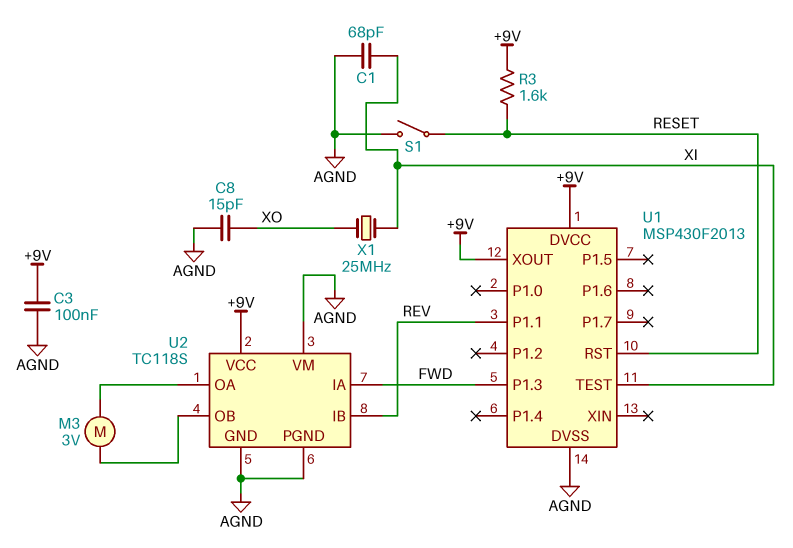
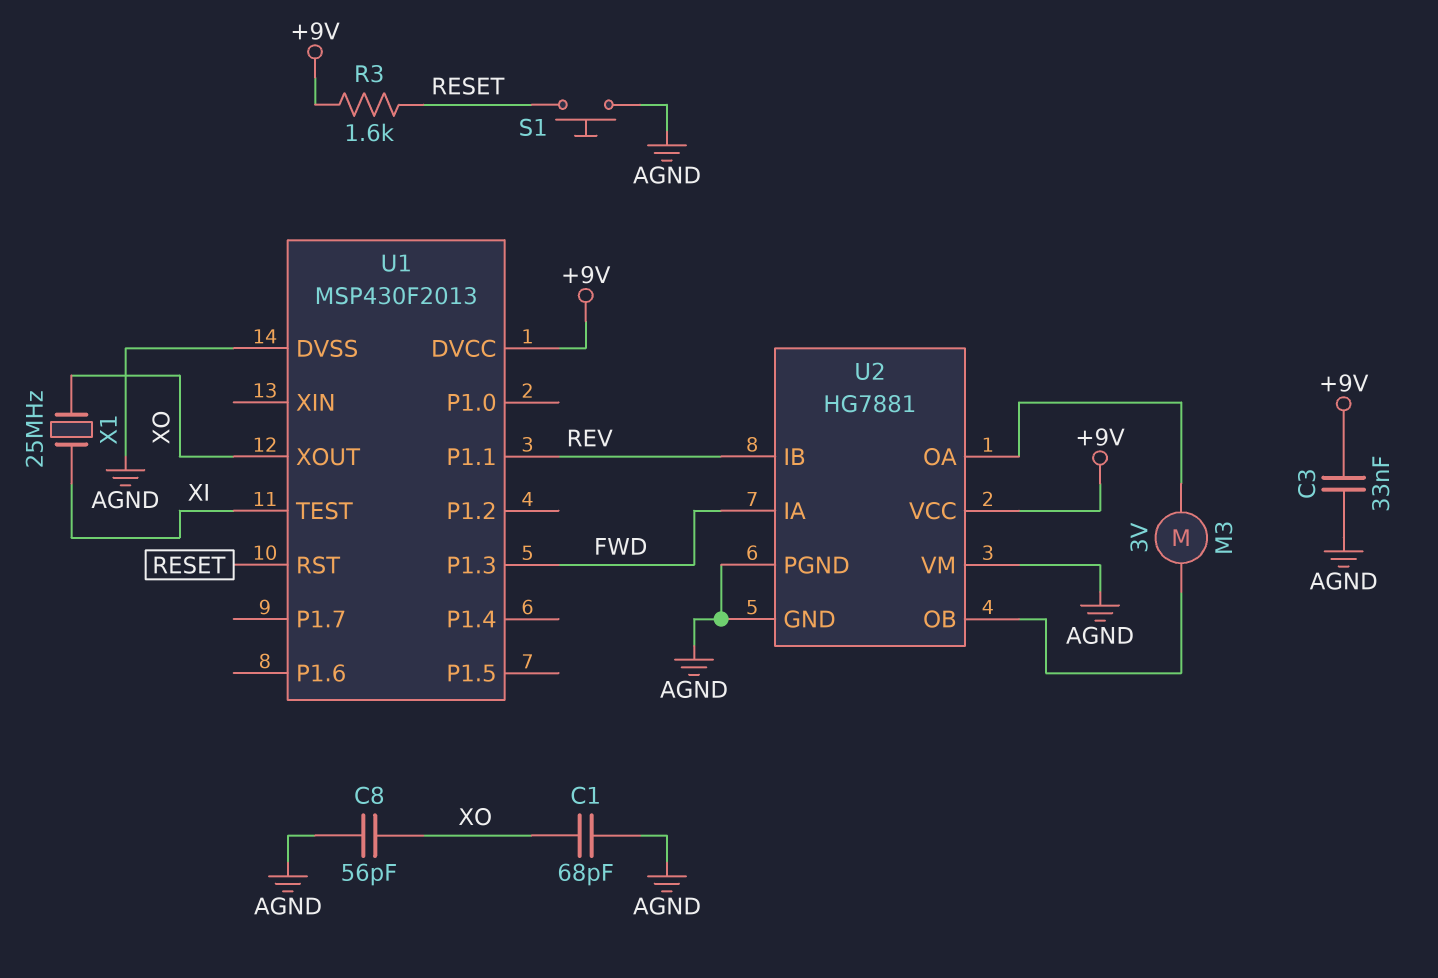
C1: 68pF (AGND, XI) -> 68pF (AGND, XO)
C3: 100nF (+9V, AGND) -> 33nF (+9V, AGND)
C8: 15pF (AGND, XO) -> 56pF (AGND, XO)
S1: switch (AGND, RESET) -> button (AGND, RESET)
U1 pin XOUT: +9V -> XO
U2: TC118S -> HG7881

